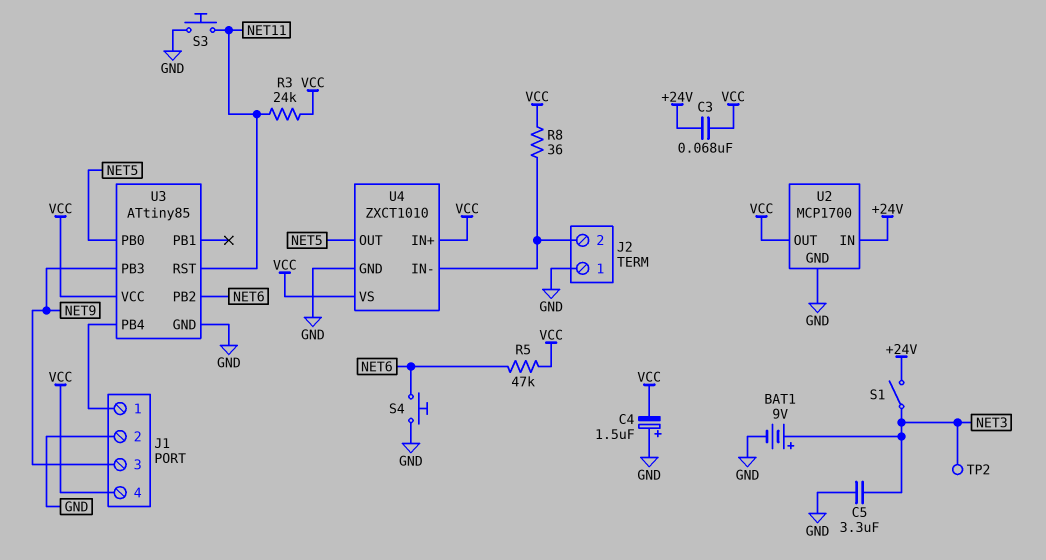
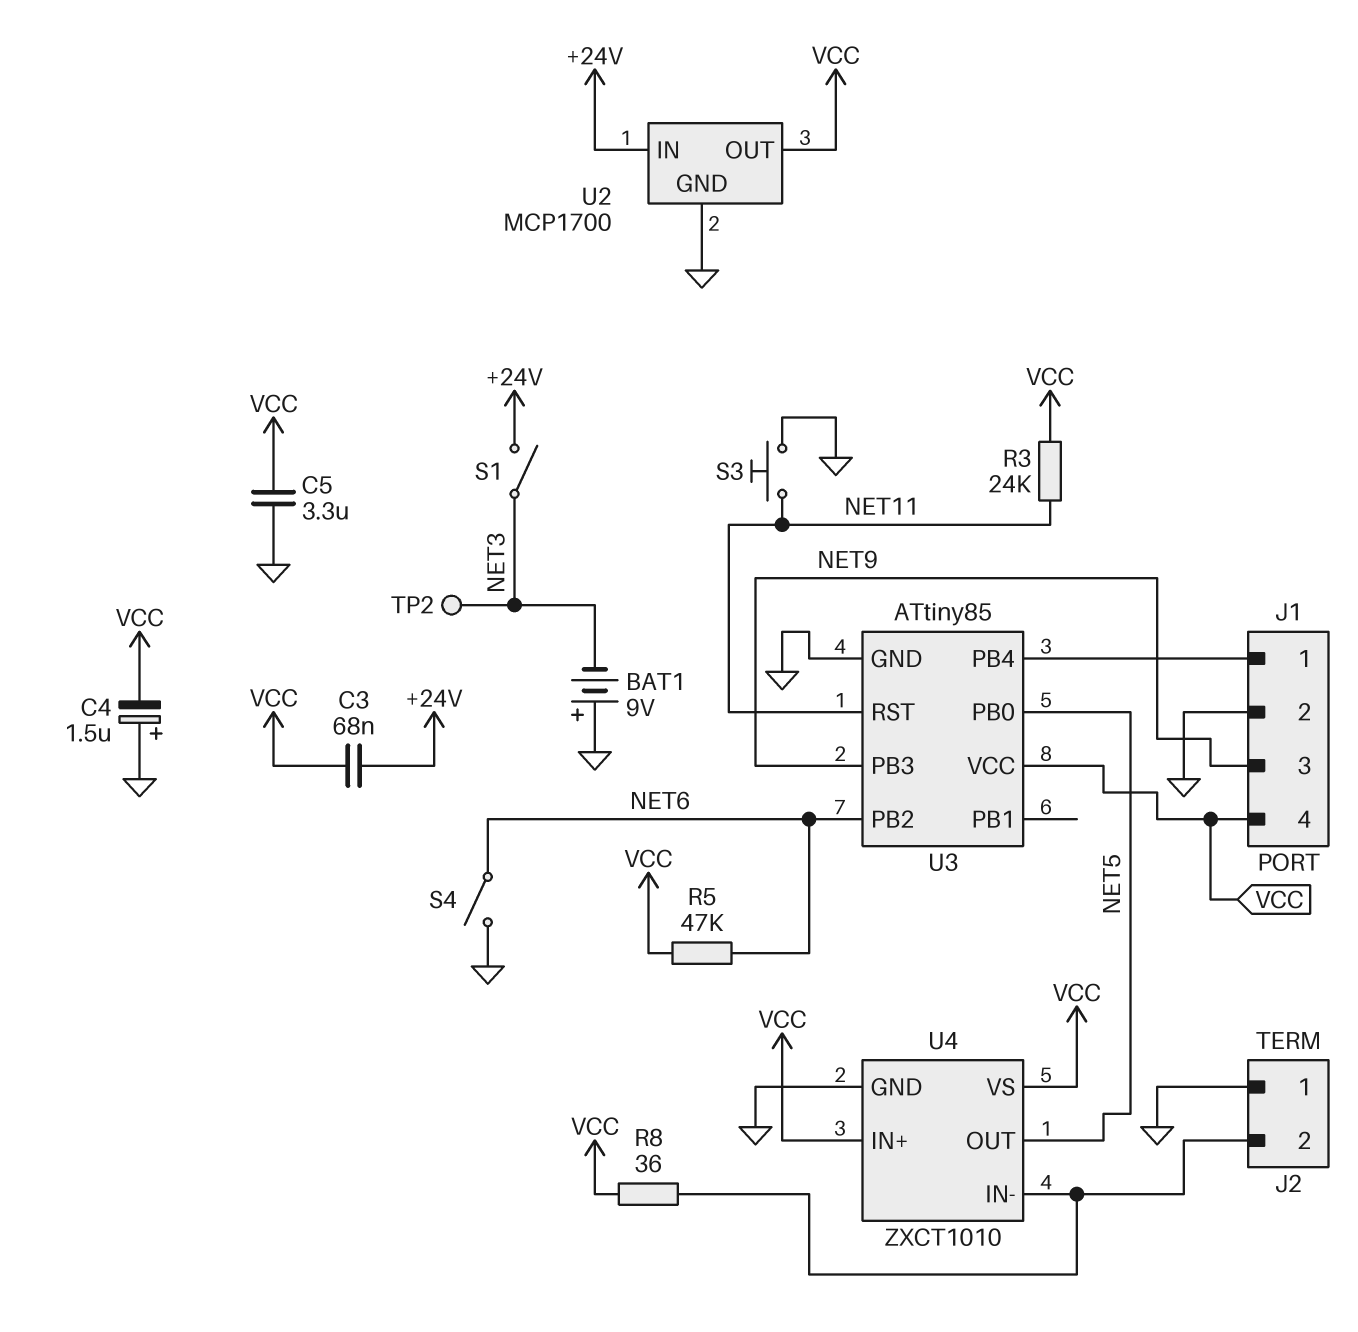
BAT1: 9V (plus NET3, minus GND) -> 9V (plus GND, minus NET3)
C5: 3.3uF (GND, NET3) -> 3.3uF (GND, VCC)
S4: button (GND, NET6) -> switch (GND, NET6)

